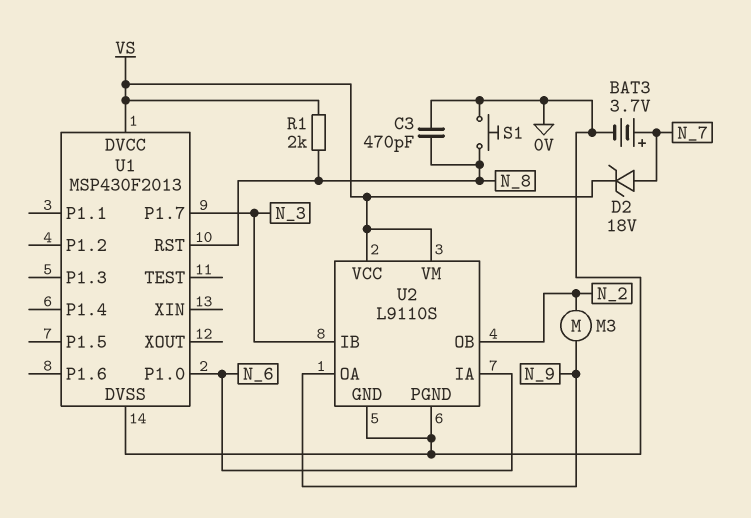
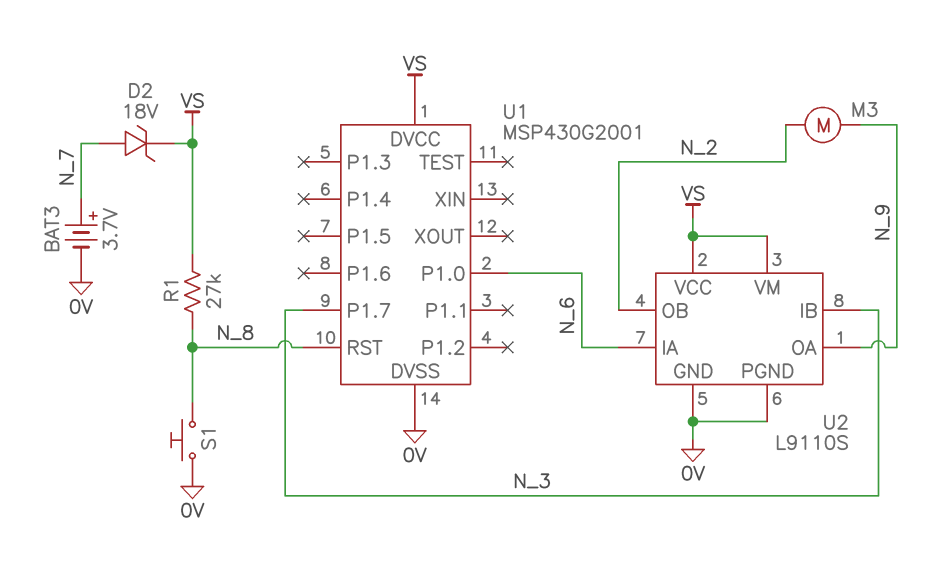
C3: 470pF (0V, N_8) -> none
R1: 2k (N_8, VS) -> 27k (N_8, VS)
U1: MSP430F2013 -> MSP430G2001

